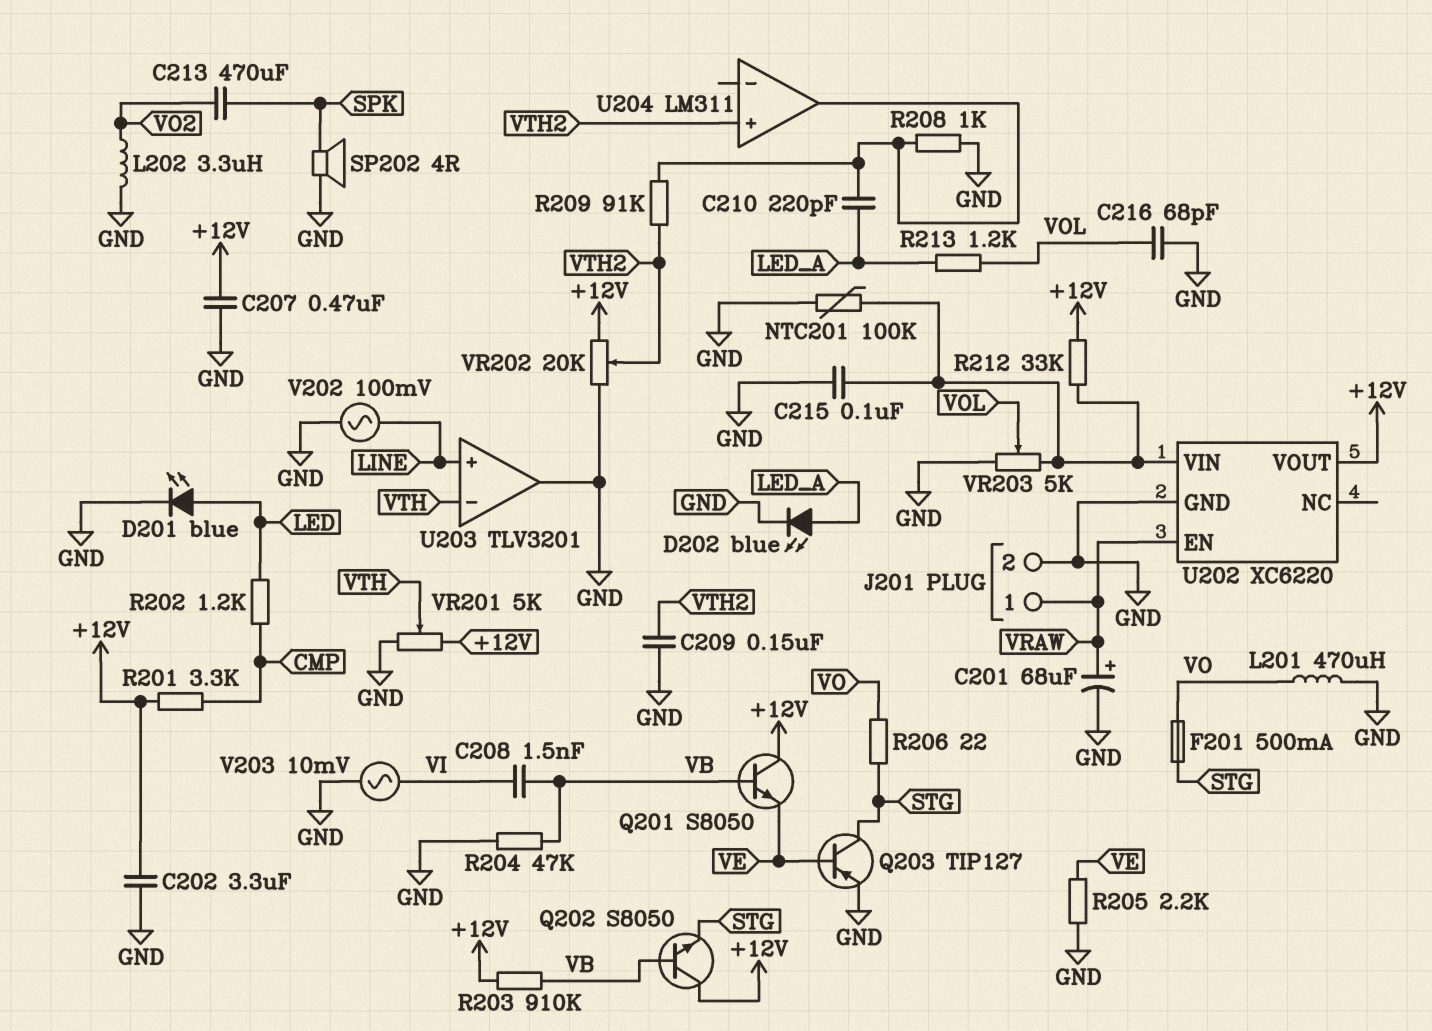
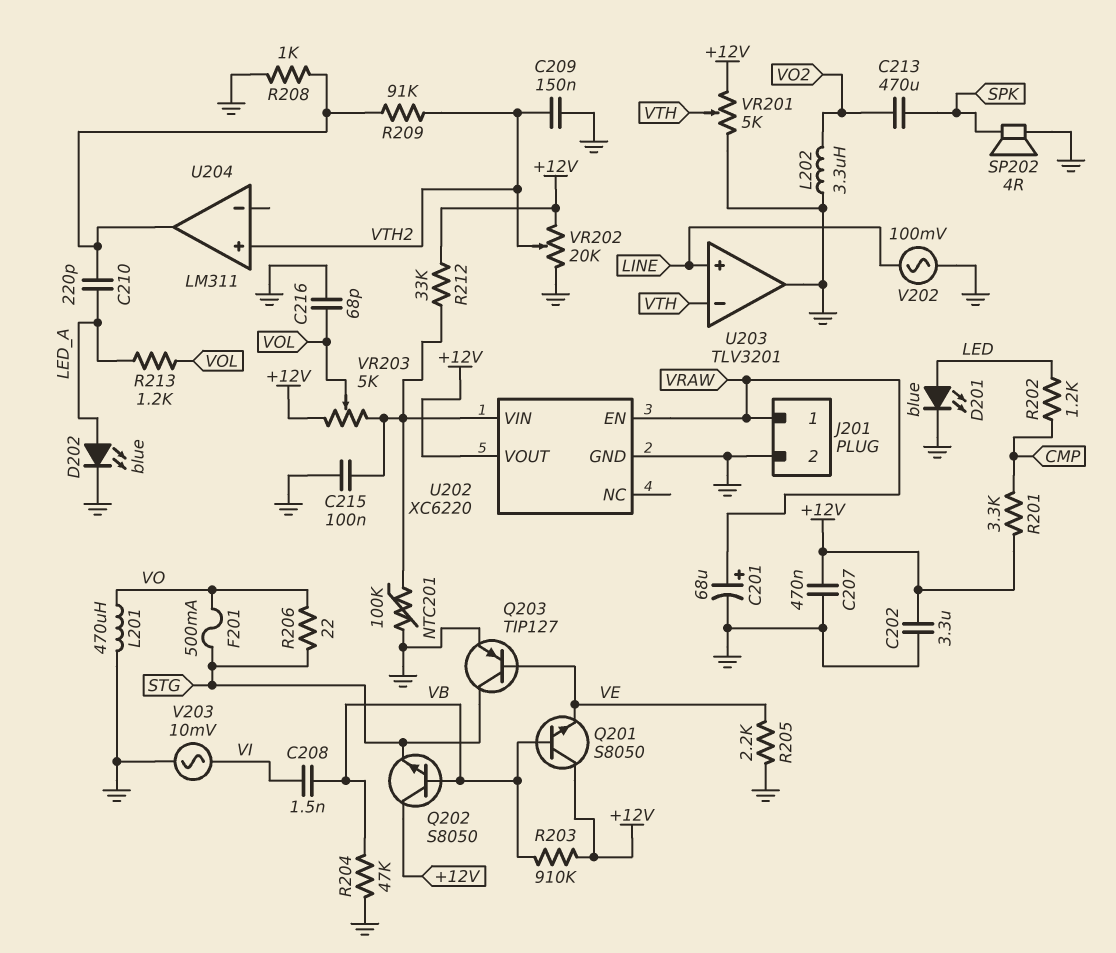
VR203: 5k (GND, U202/VIN, wiper VOL) -> 5k (+12V, U202/VIN, wiper VOL)

